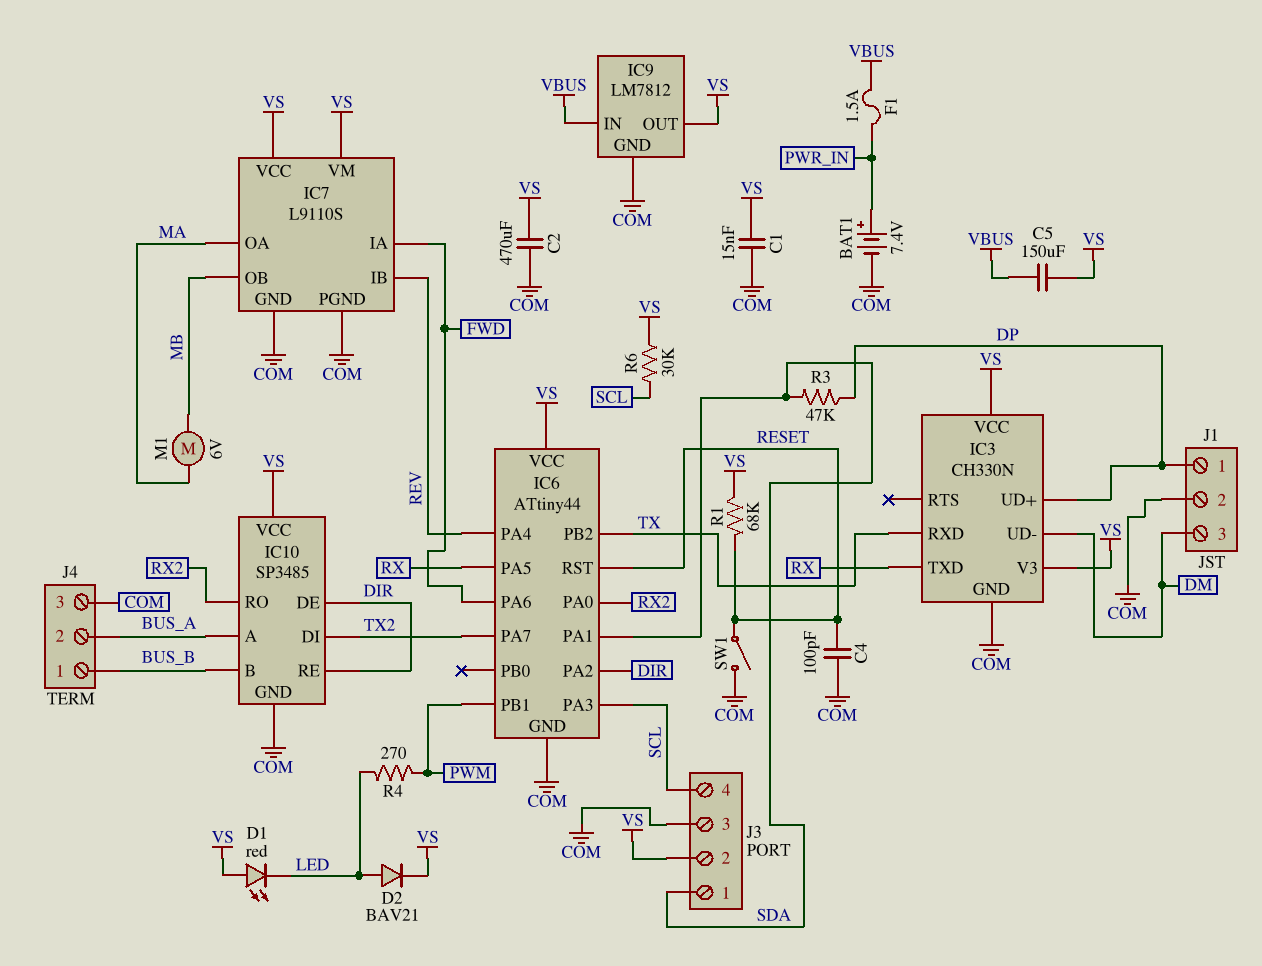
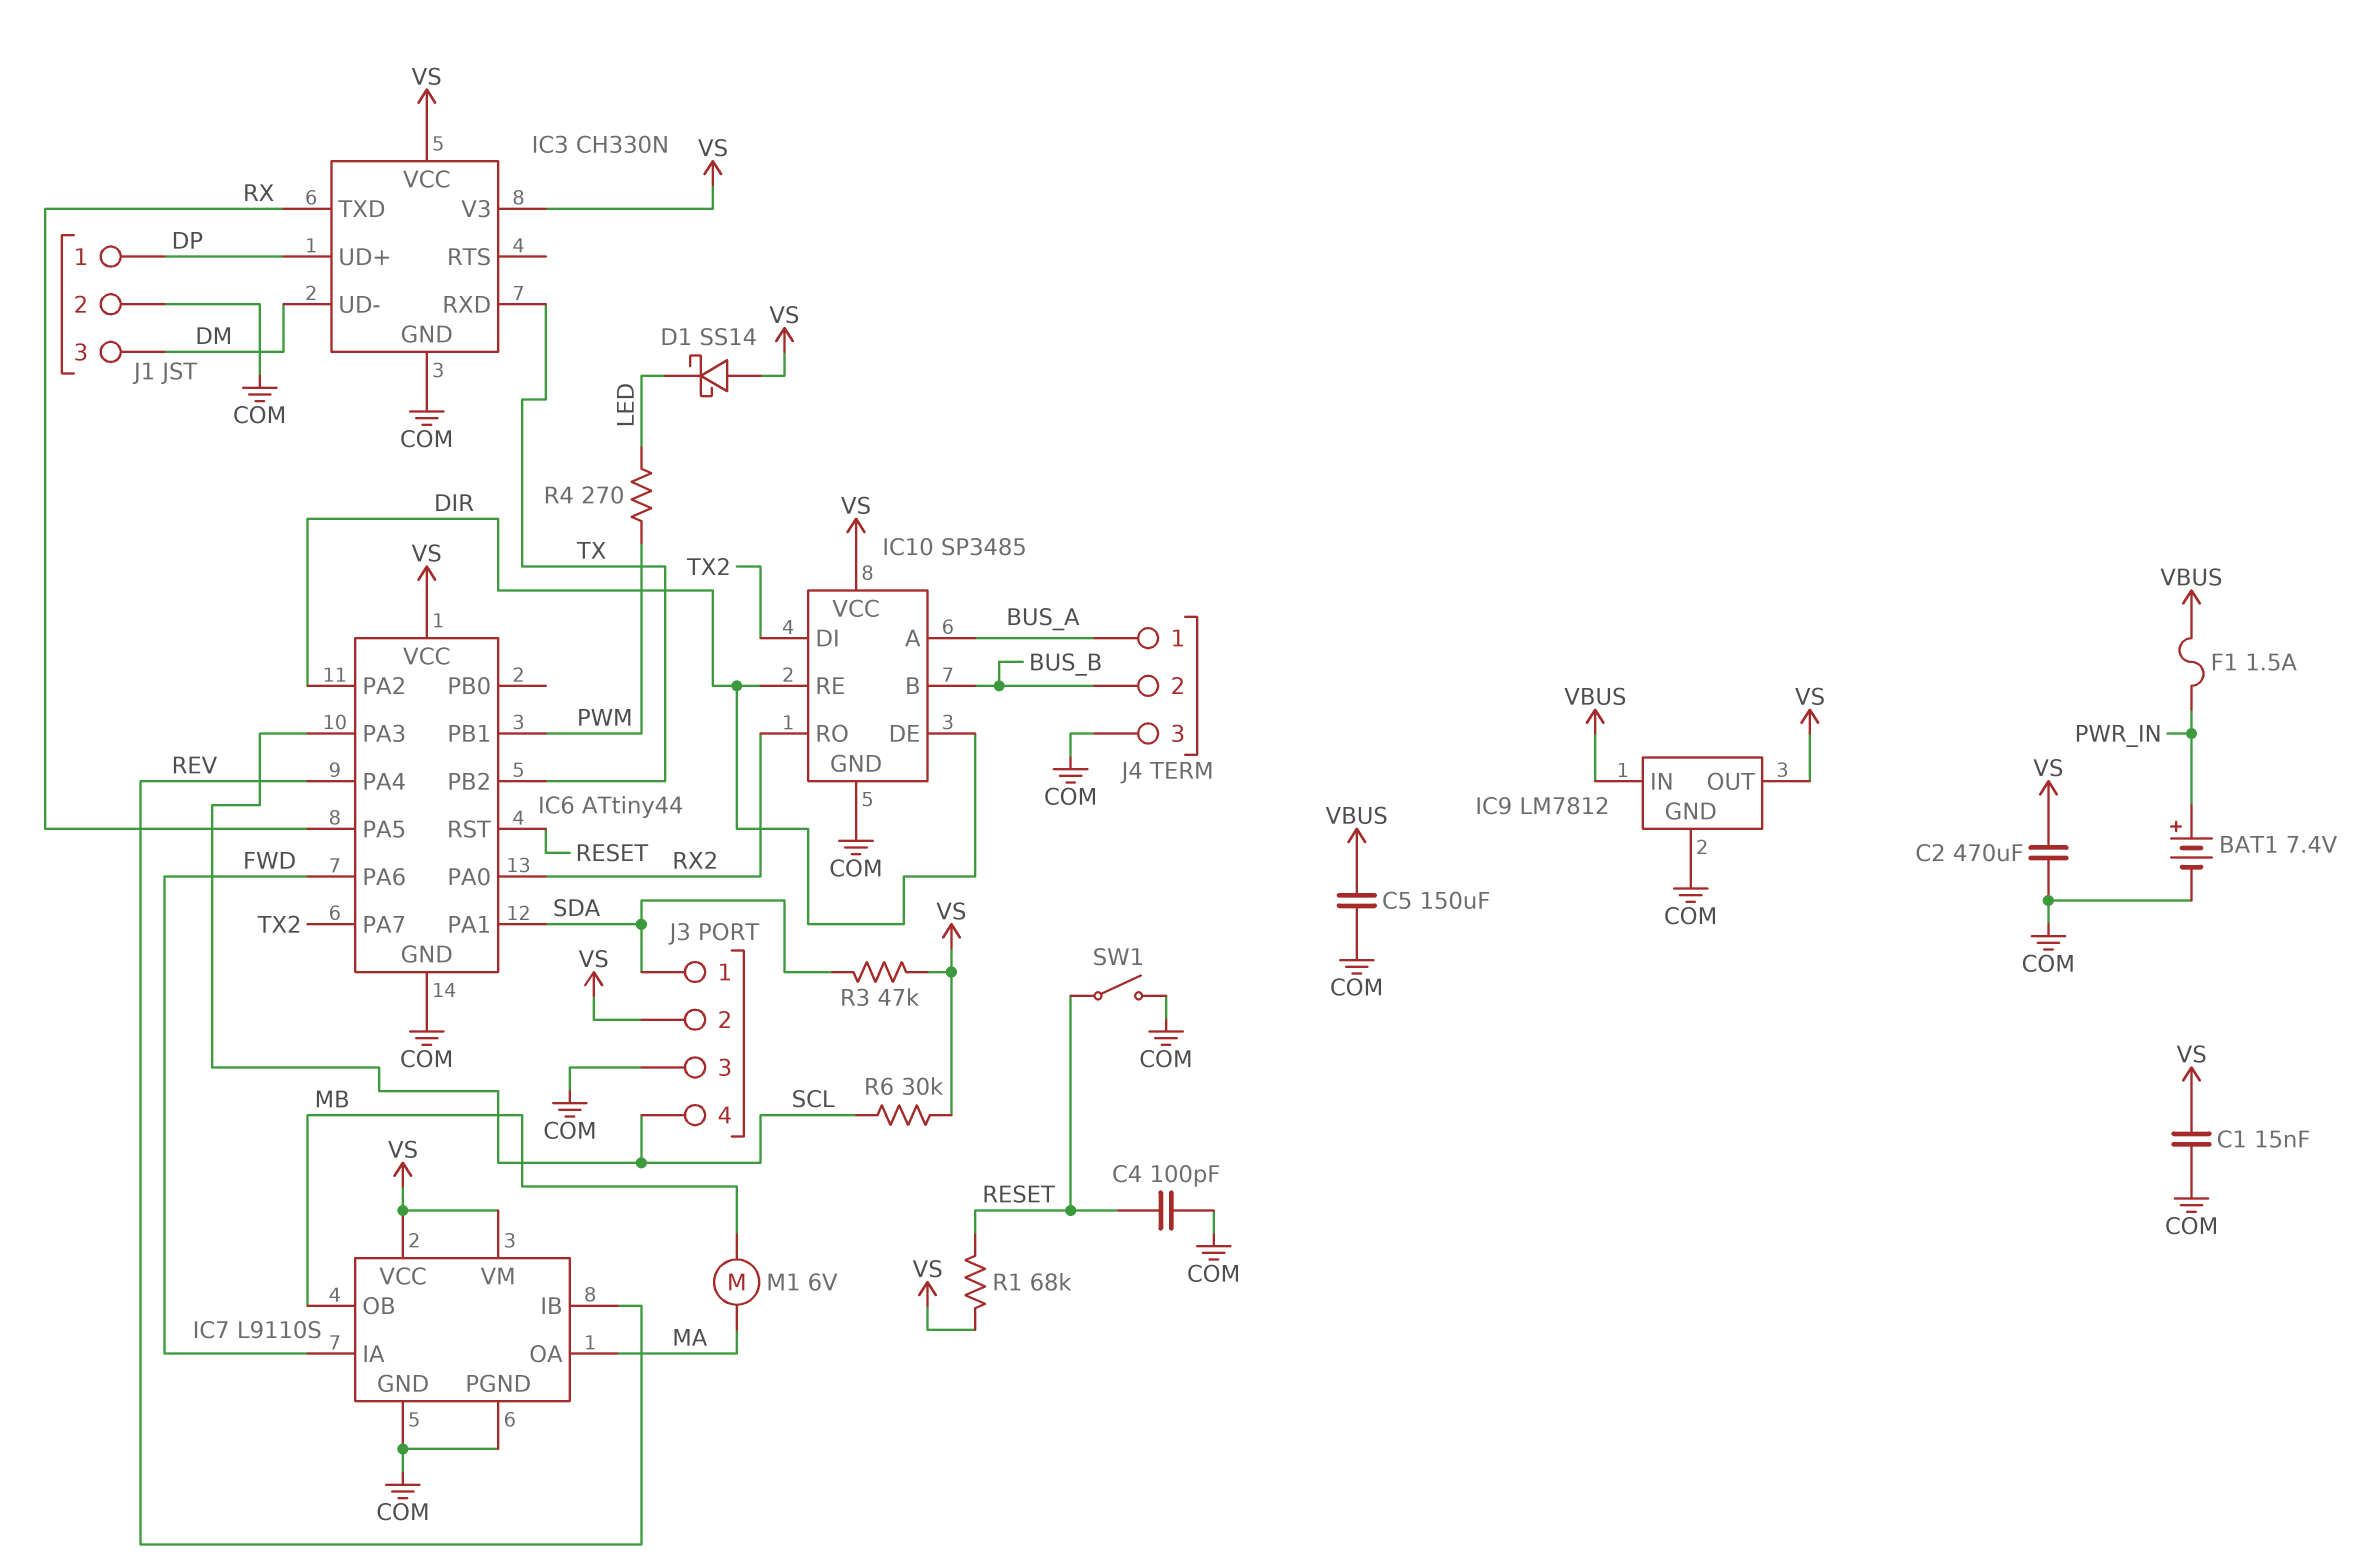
C5: 150uF (VBUS, VS) -> 150uF (COM, VBUS)
D1: LED red (A VS, K LED) -> schottky SS14 (A VS, K LED)
D2: diode BAV21 (A LED, K VS) -> none
J4 pin 1: BUS_B -> BUS_A
J4 pin 2: BUS_A -> BUS_B
R3: 47k (DP, SDA) -> 47k (SDA, VS)

